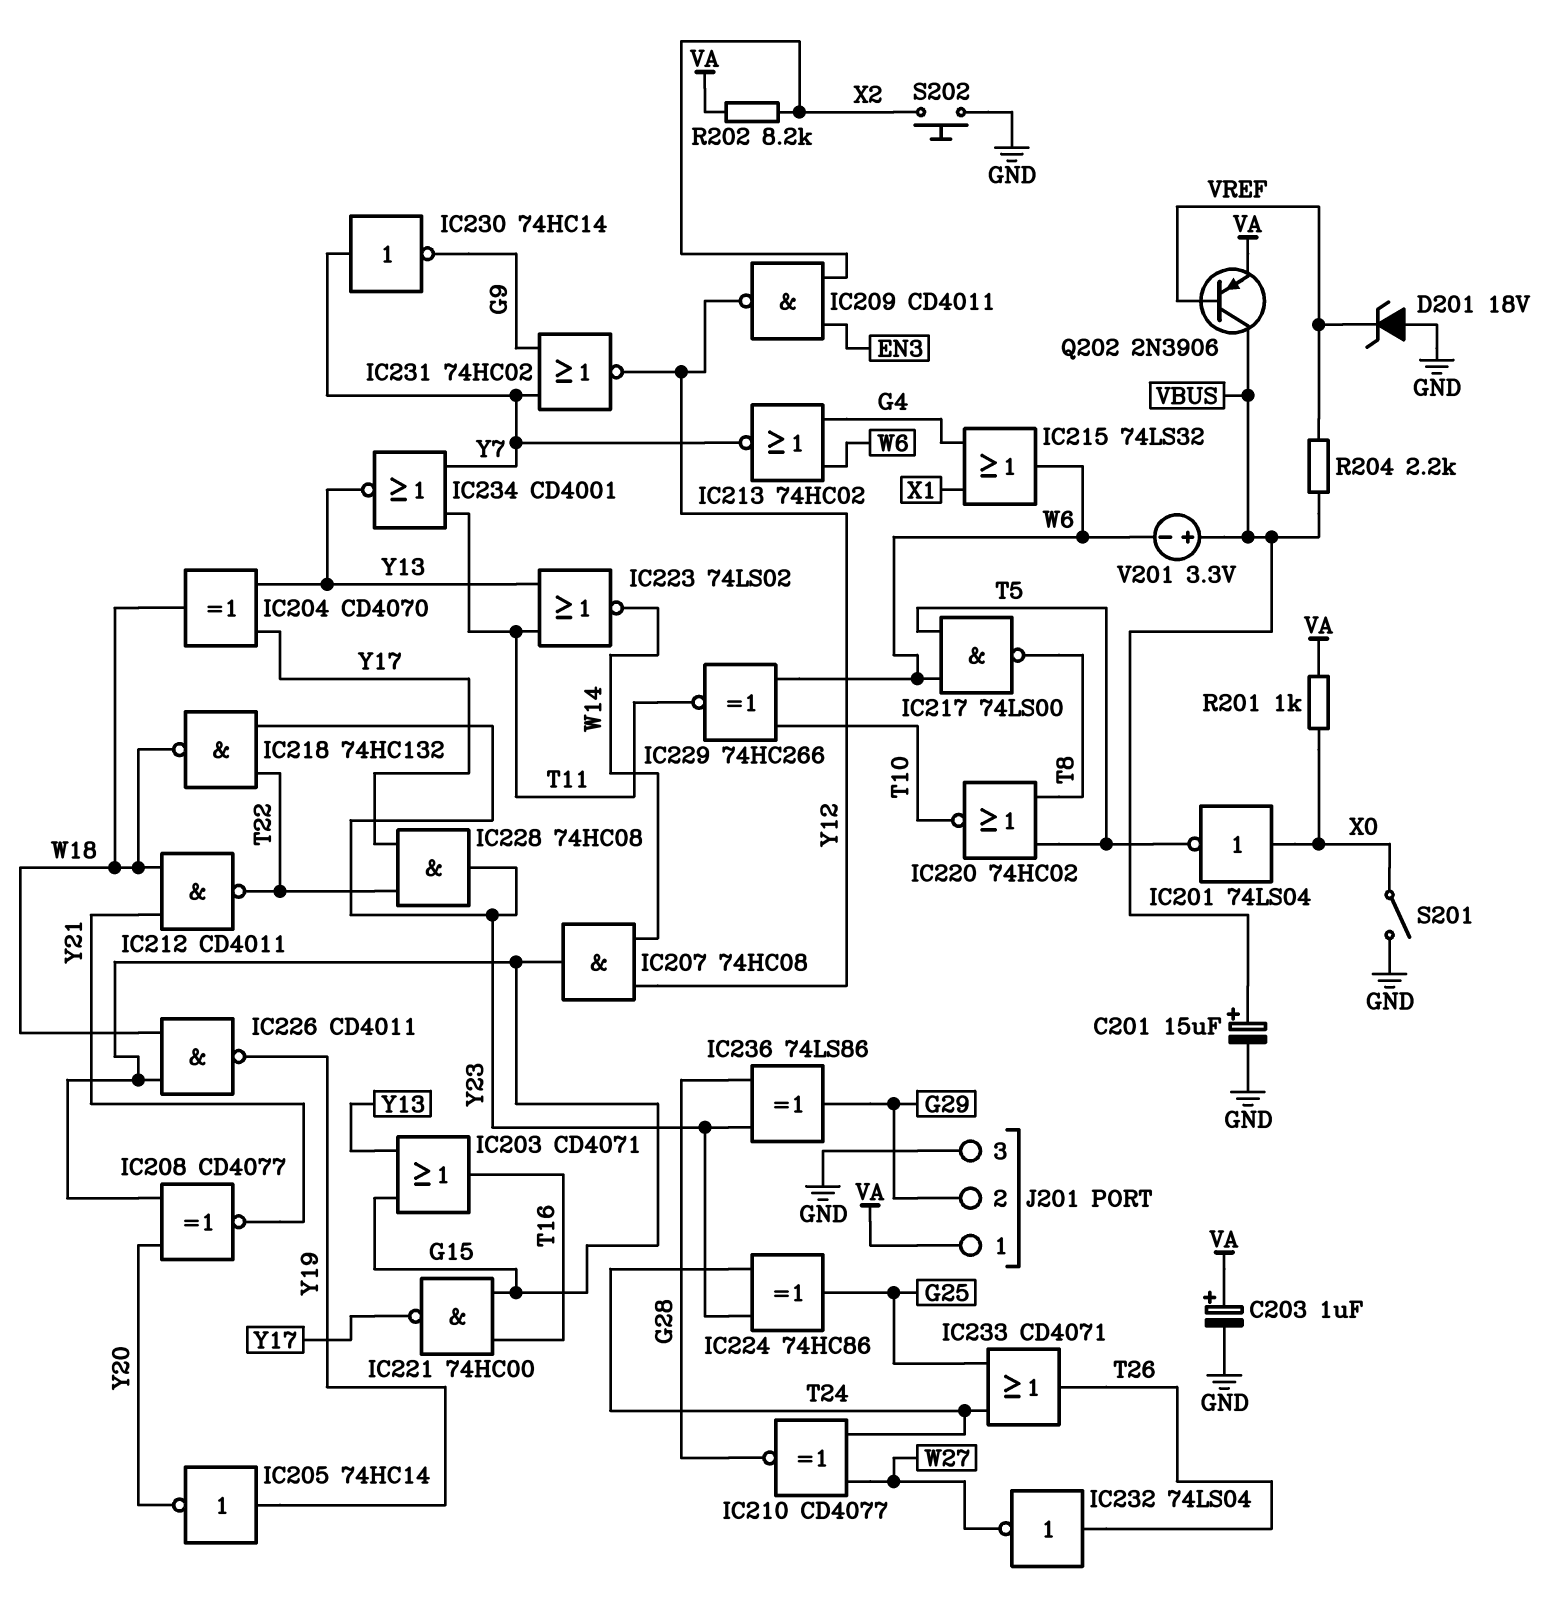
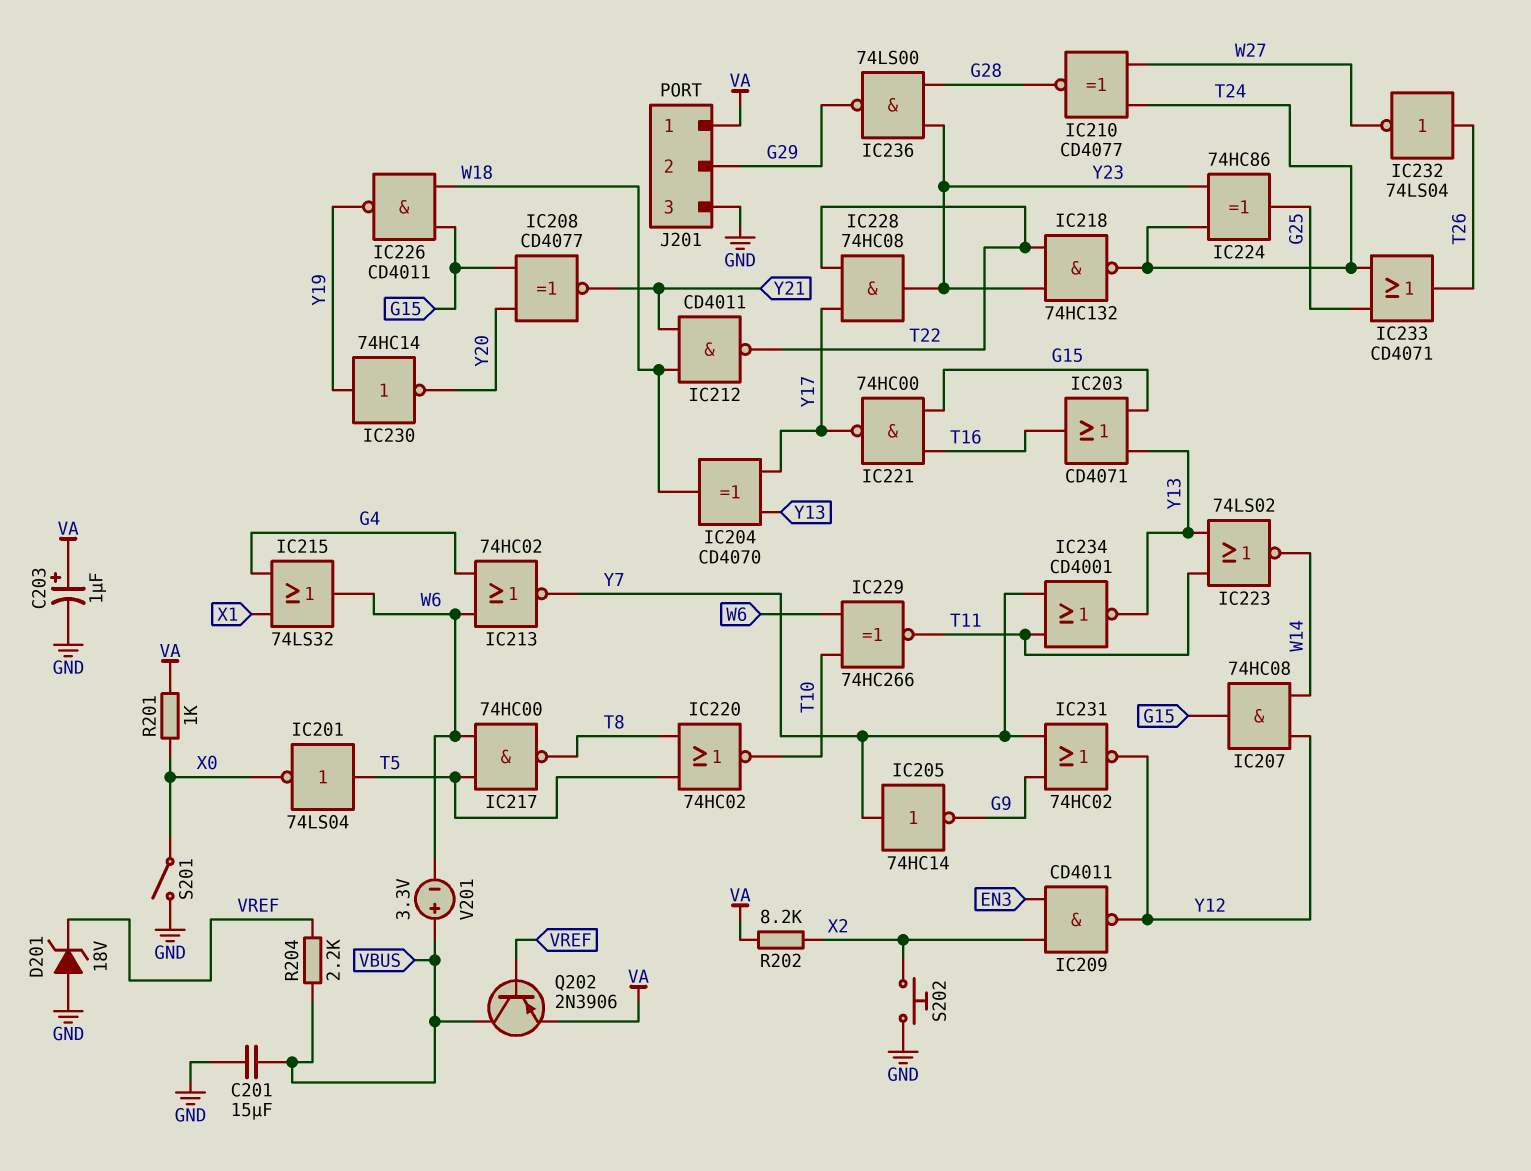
C201: 15uF (plus VBUS, minus GND) -> 15uF (GND, VBUS)
IC201: NOT 74LS04 (in X0, out T5) -> NOT 74LS04 (in T5, out X0)
IC205: NOT 74HC14 (in Y19, out Y20) -> NOT 74HC14 (in Y7, out G9)
IC217: NAND 74LS00 (in T5, in W6, out T8) -> NAND 74HC00 (in T5, in W6, out T8)
IC218: NAND 74HC132 (in T22, in Y23, out W18) -> NAND 74HC132 (in T22, in Y23, out T24)
IC230: NOT 74HC14 (in Y7, out G9) -> NOT 74HC14 (in Y19, out Y20)
IC236: XOR 74LS86 (in G28, in Y23, out G29) -> NAND 74LS00 (in G28, in Y23, out G29)

